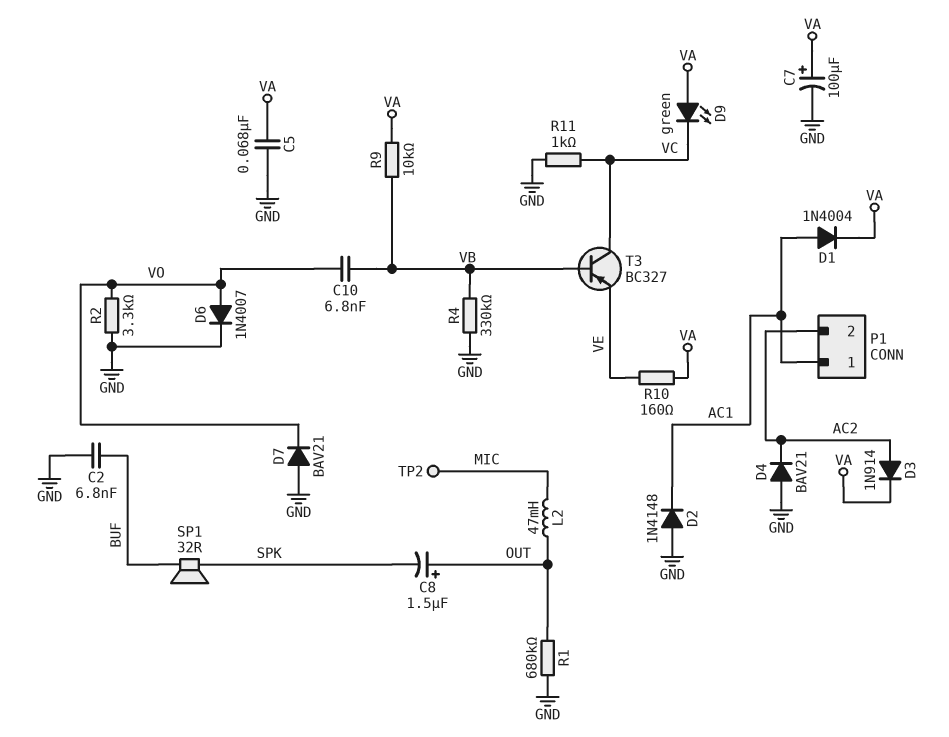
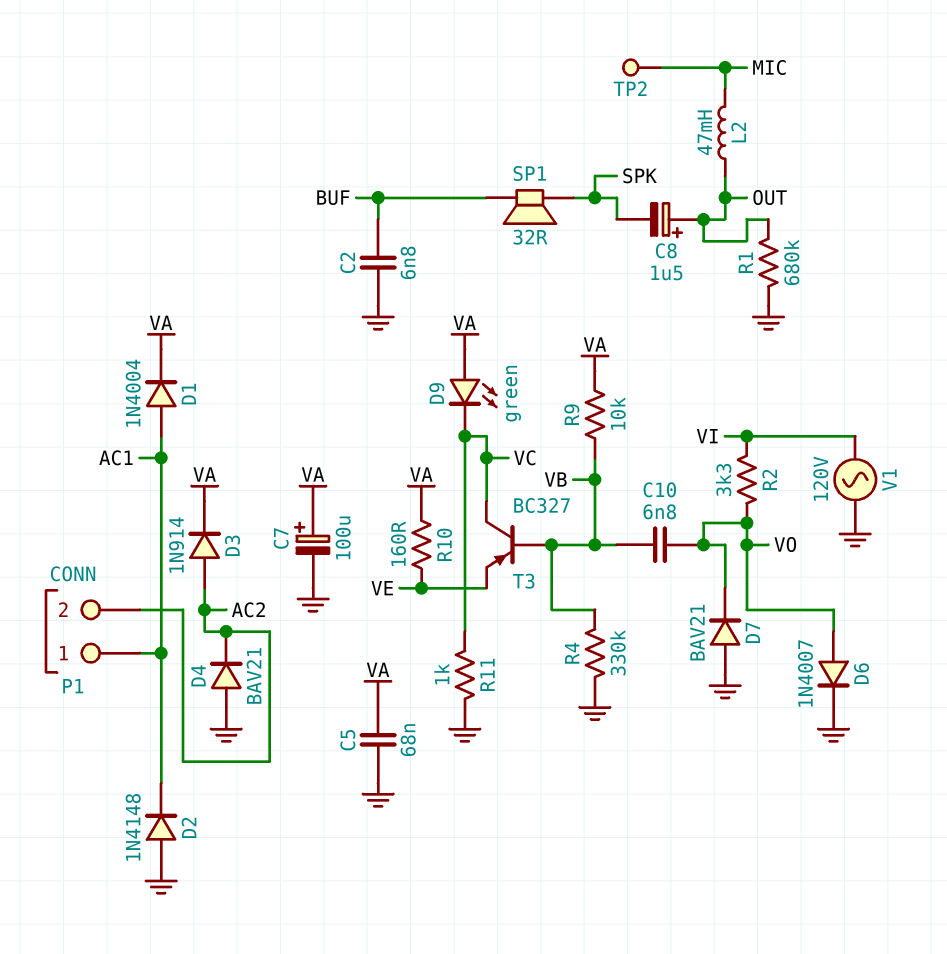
R2: 3.3k (GND, VO) -> 3.3k (VI, VO)
V1: none -> AC 120V (GND, VI)

